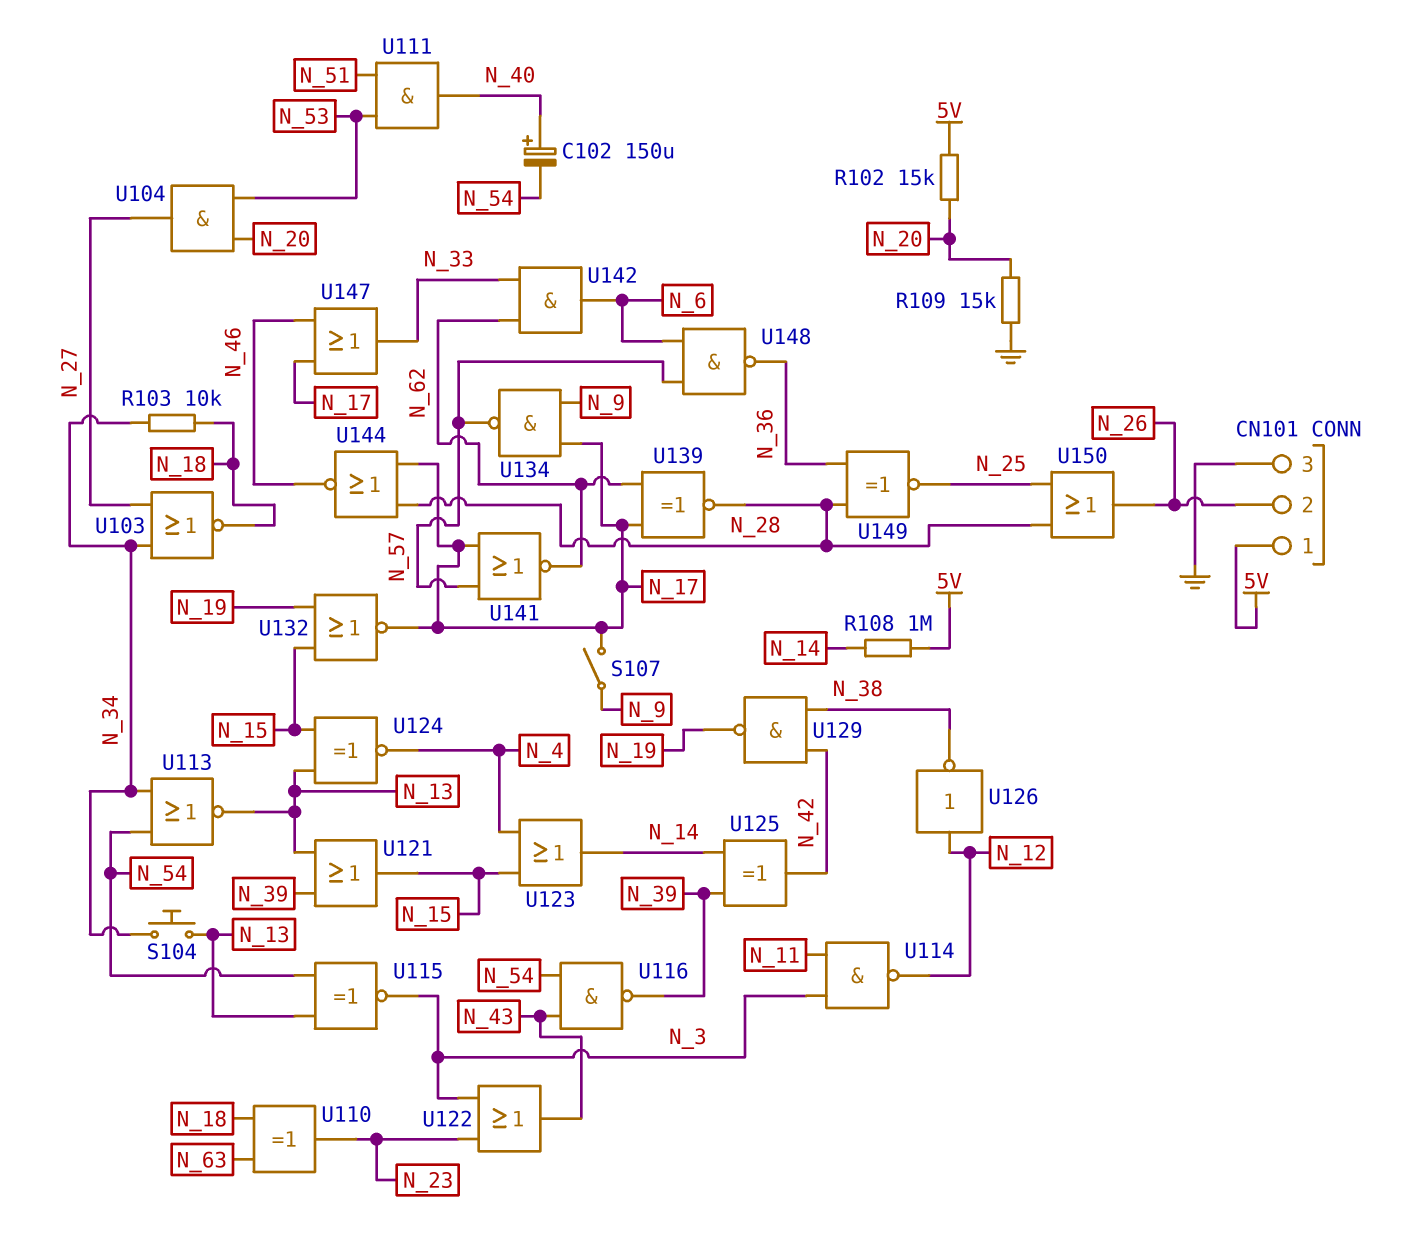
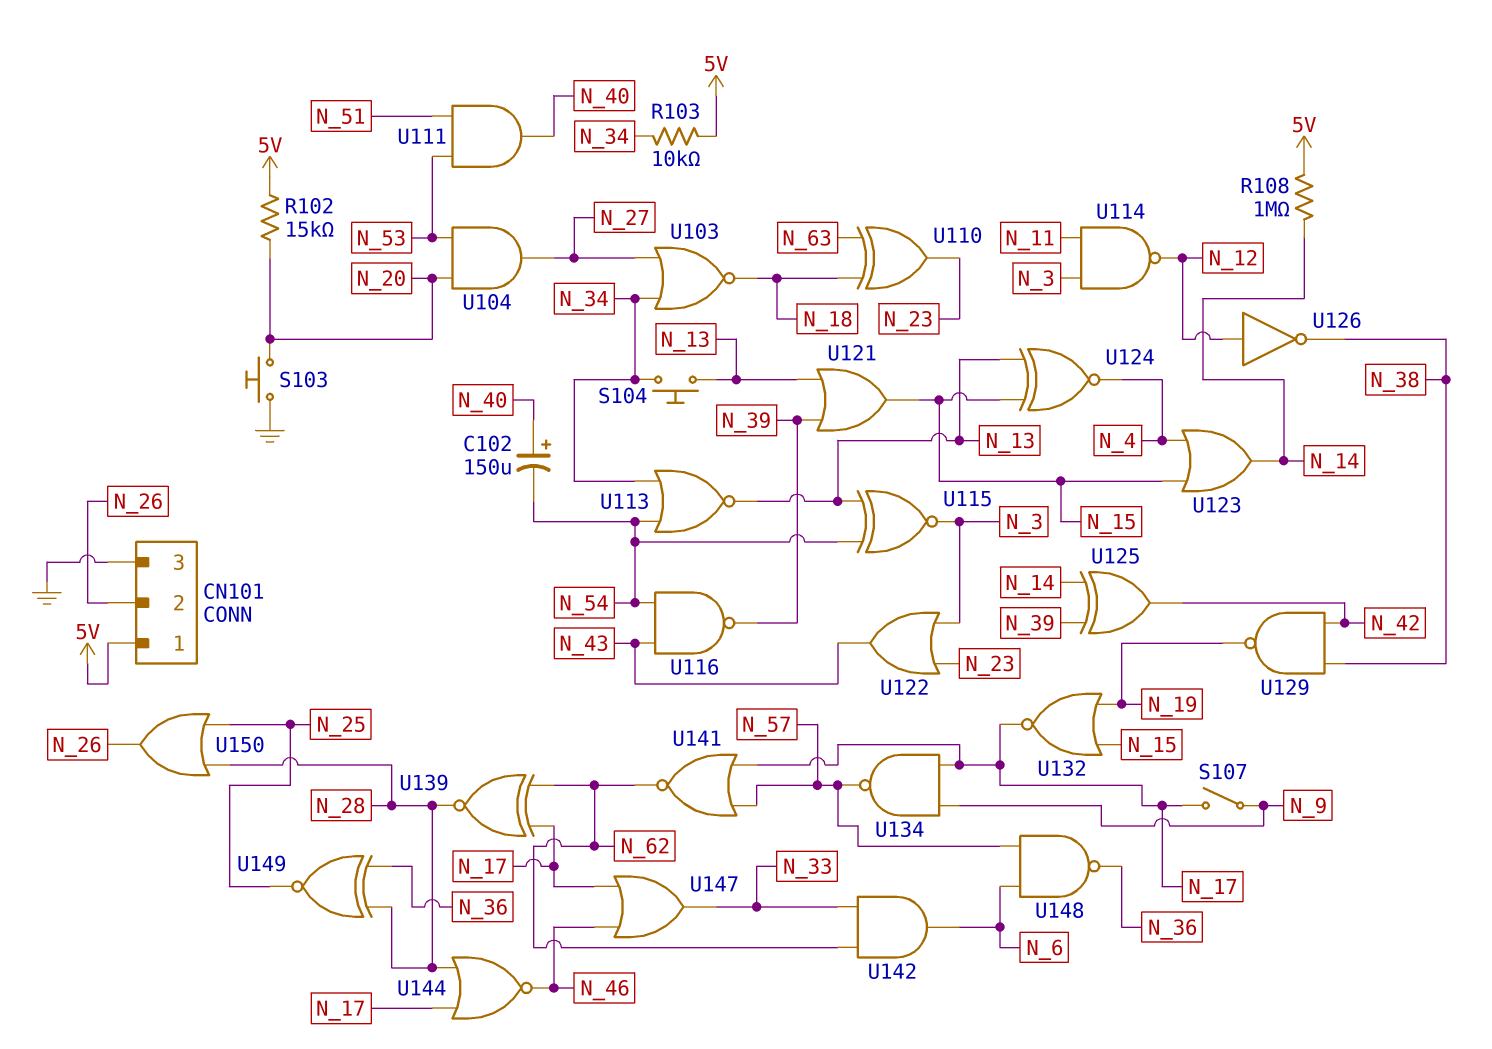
R103: 10k (N_18, N_34) -> 10k (5V, N_34)
R109: 15k (GND, N_20) -> none
S103: none -> button (GND, N_20)

